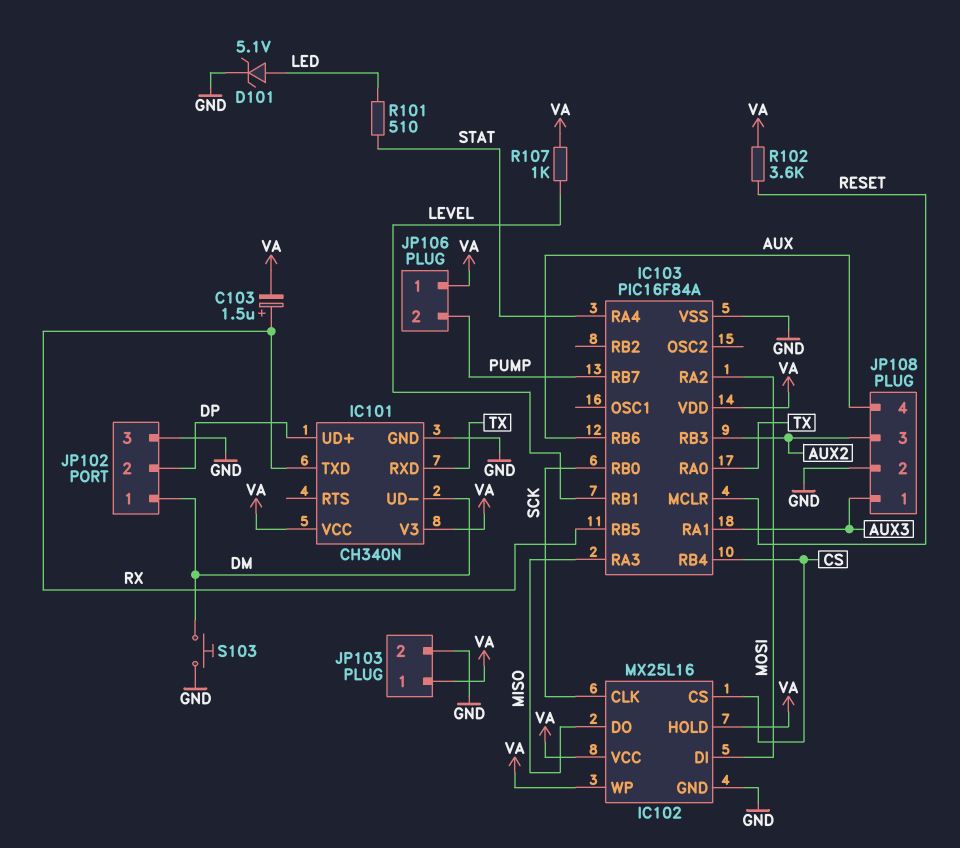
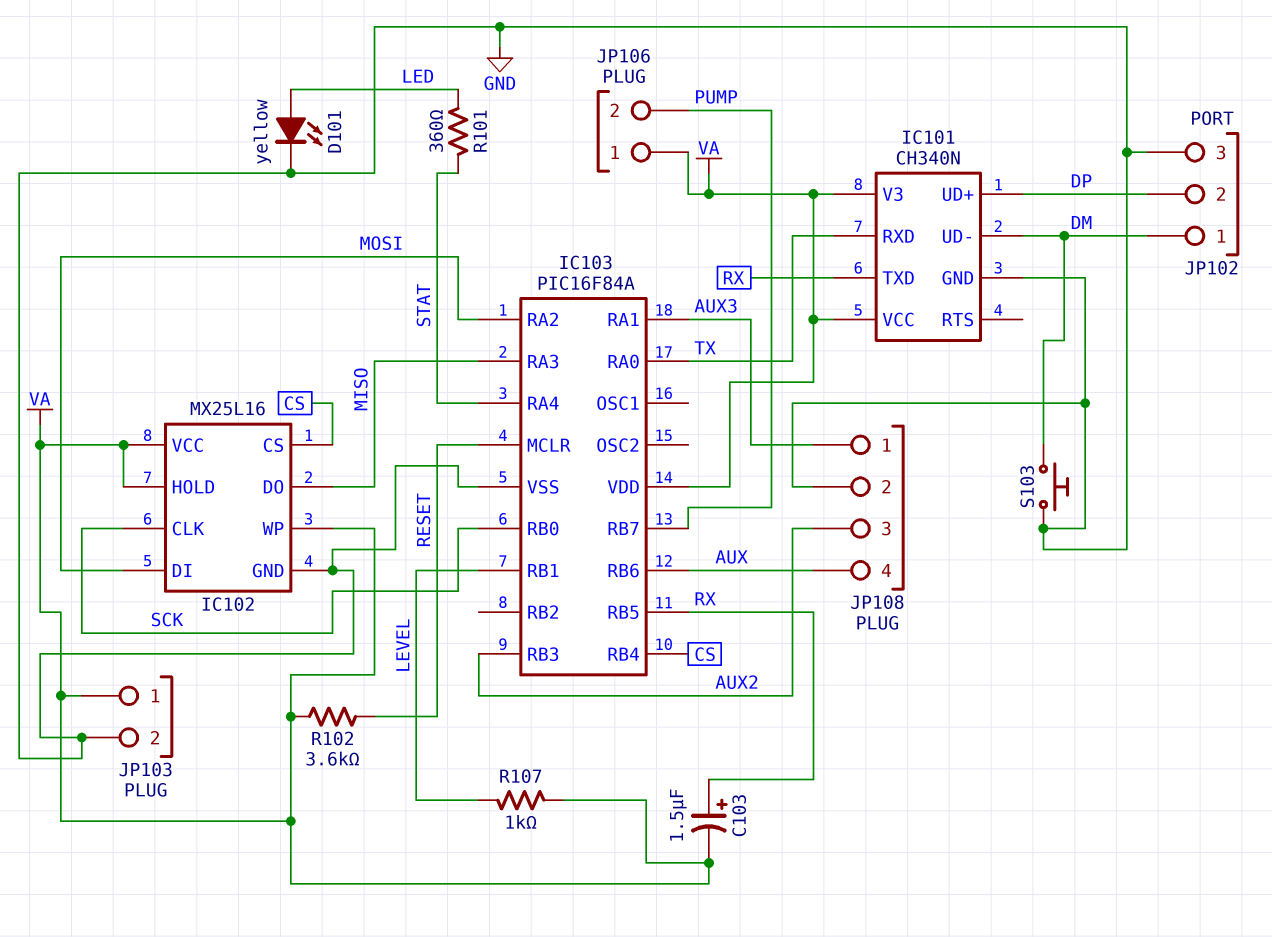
D101: zener 5.1V (A LED, K GND) -> LED yellow (A LED, K GND)
R101: 510 (LED, STAT) -> 360 (LED, STAT)

